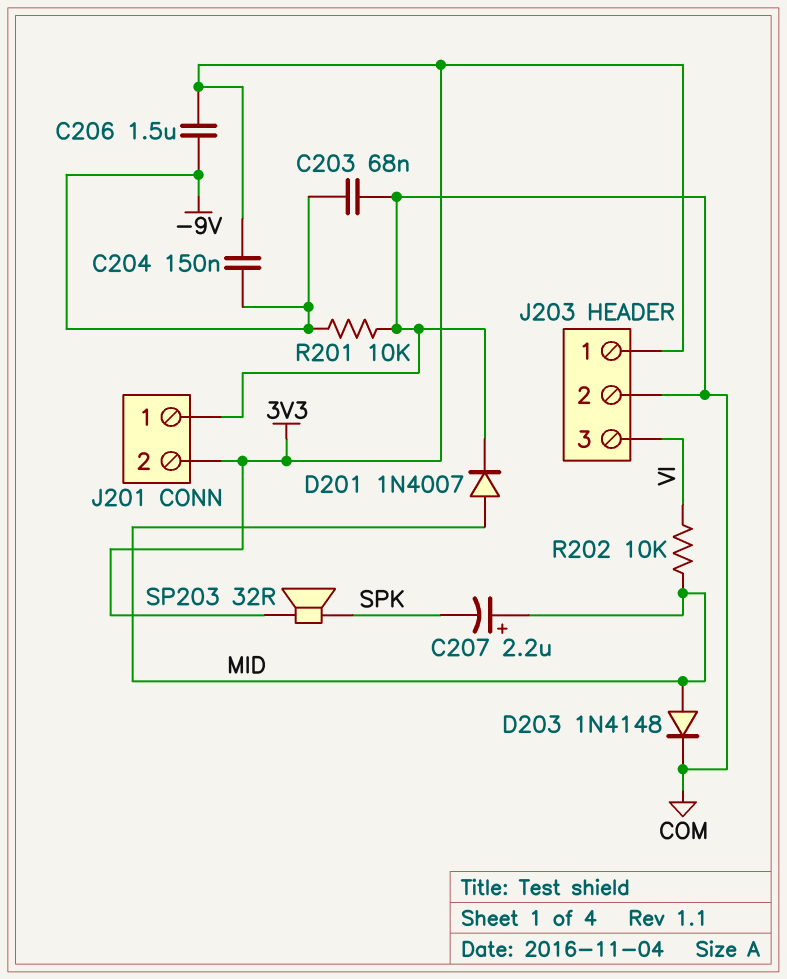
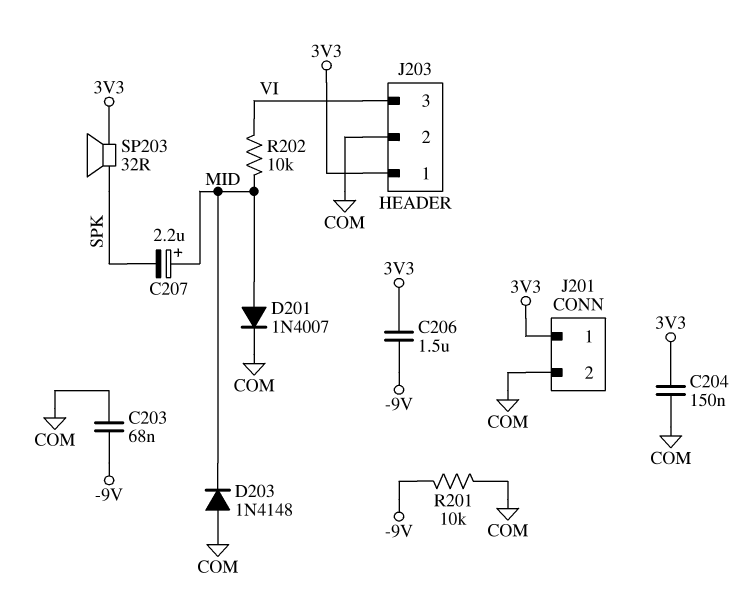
C204: 150nF (-9V, 3V3) -> 150nF (3V3, COM)
D203: diode 1N4148 (A MID, K COM) -> diode 1N4148 (A COM, K MID)
J201 pin 1: COM -> 3V3
J201 pin 2: 3V3 -> COM

